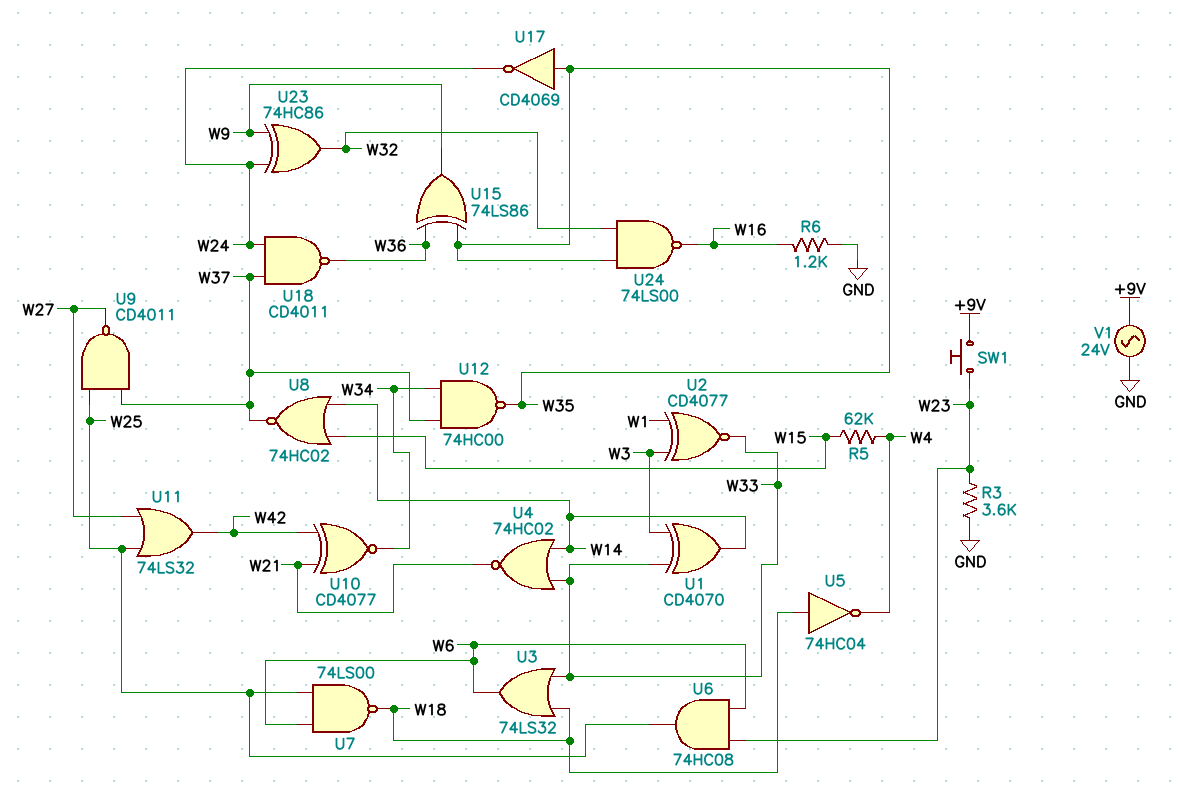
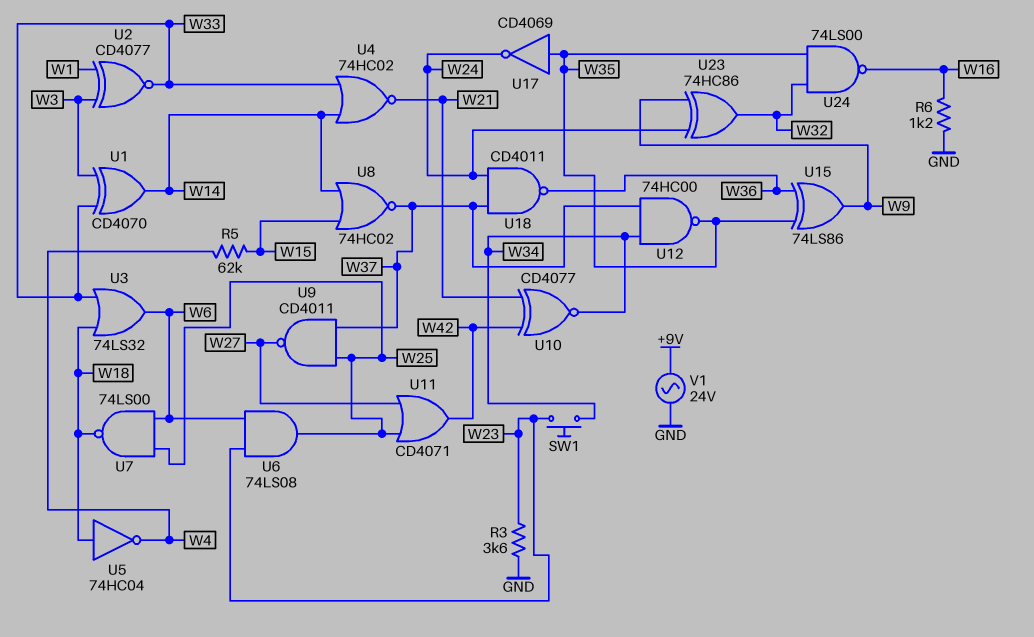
SW1: button (+9V, W23) -> button (W23, W34)
U6: AND 74HC08 (in W6, in W23, out W25) -> AND 74LS08 (in W6, in W23, out W25)
U11: OR 74LS32 (in W25, in W27, out W42) -> OR CD4071 (in W25, in W27, out W42)

